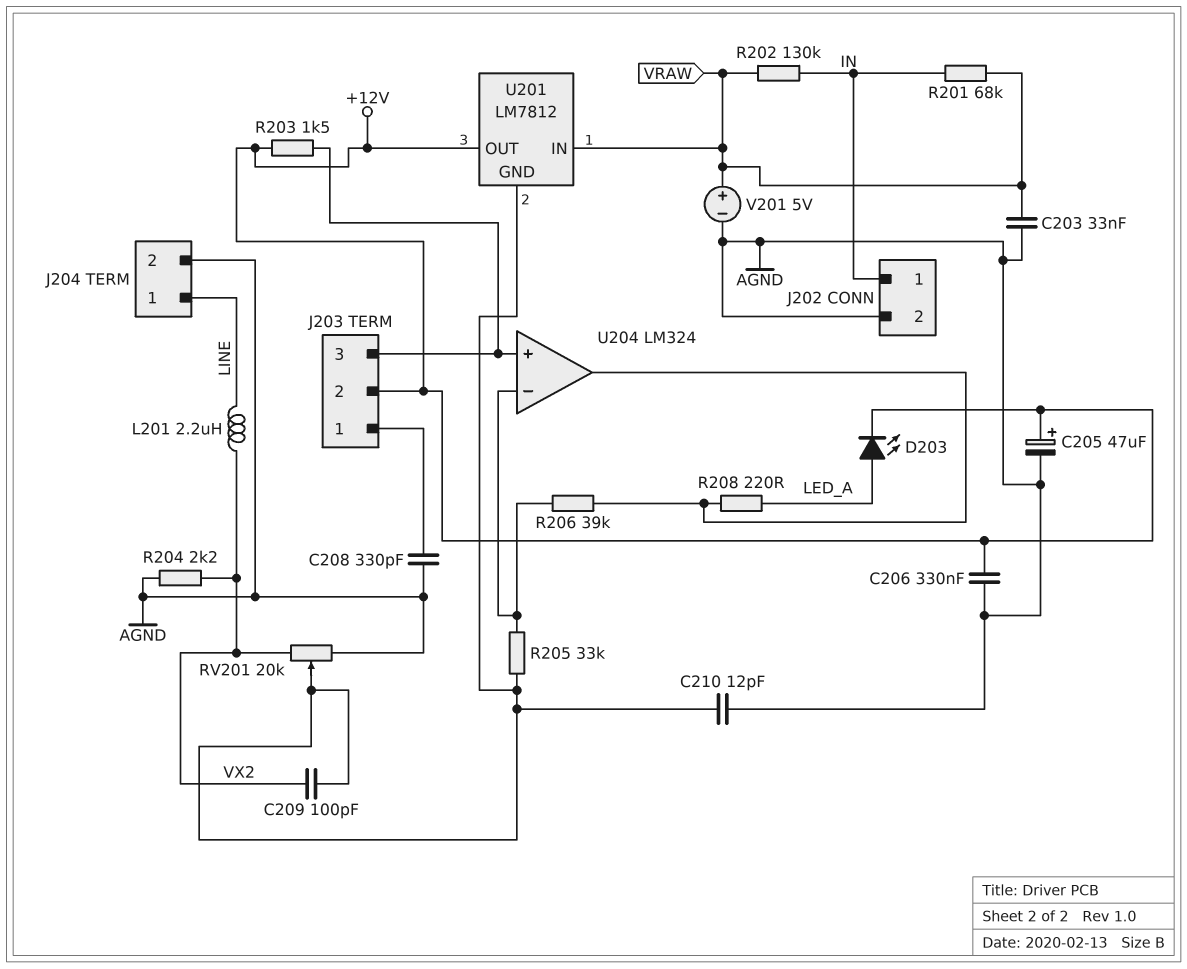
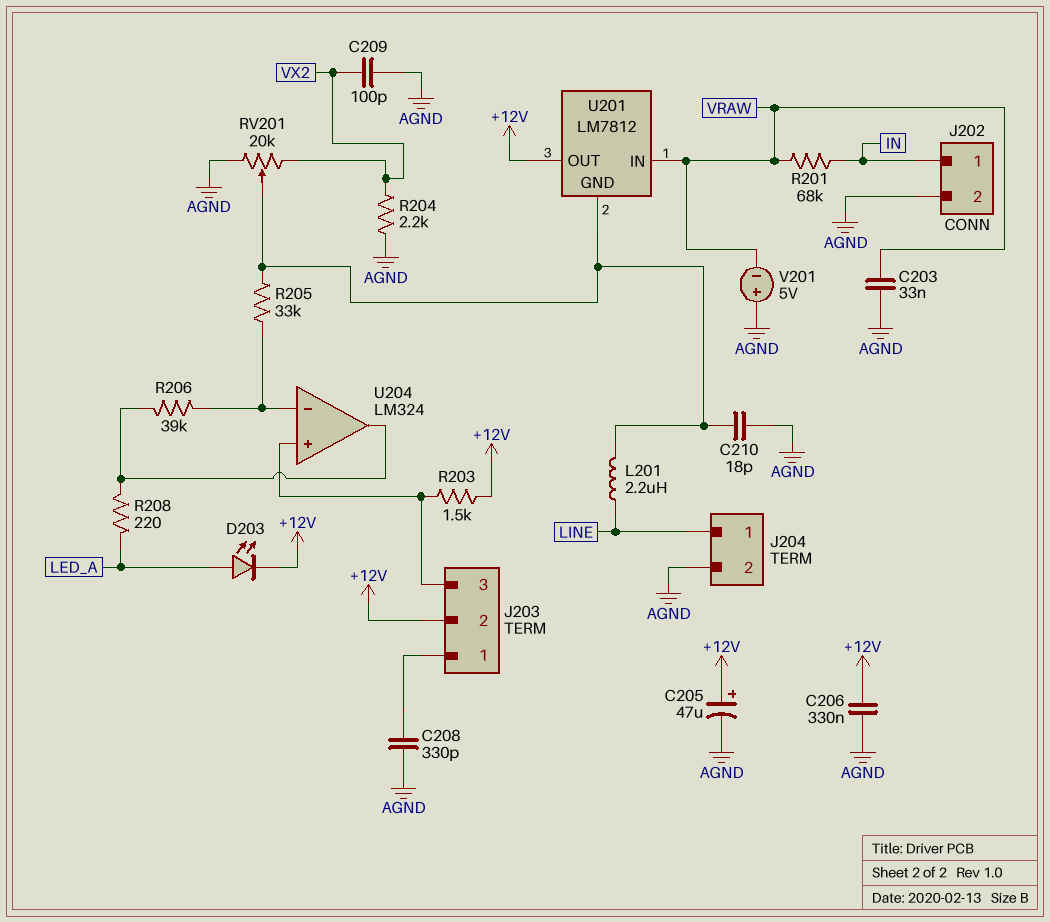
C209: 100pF (U201/GND, VX2) -> 100pF (AGND, VX2)
C210: 12pF (AGND, U201/GND) -> 18pF (AGND, U201/GND)
L201: 2.2uH (LINE, VX2) -> 2.2uH (LINE, U201/GND)
R202: 130k (IN, VRAW) -> none
V201: 5V (plus VRAW, minus AGND) -> 5V (plus AGND, minus VRAW)

